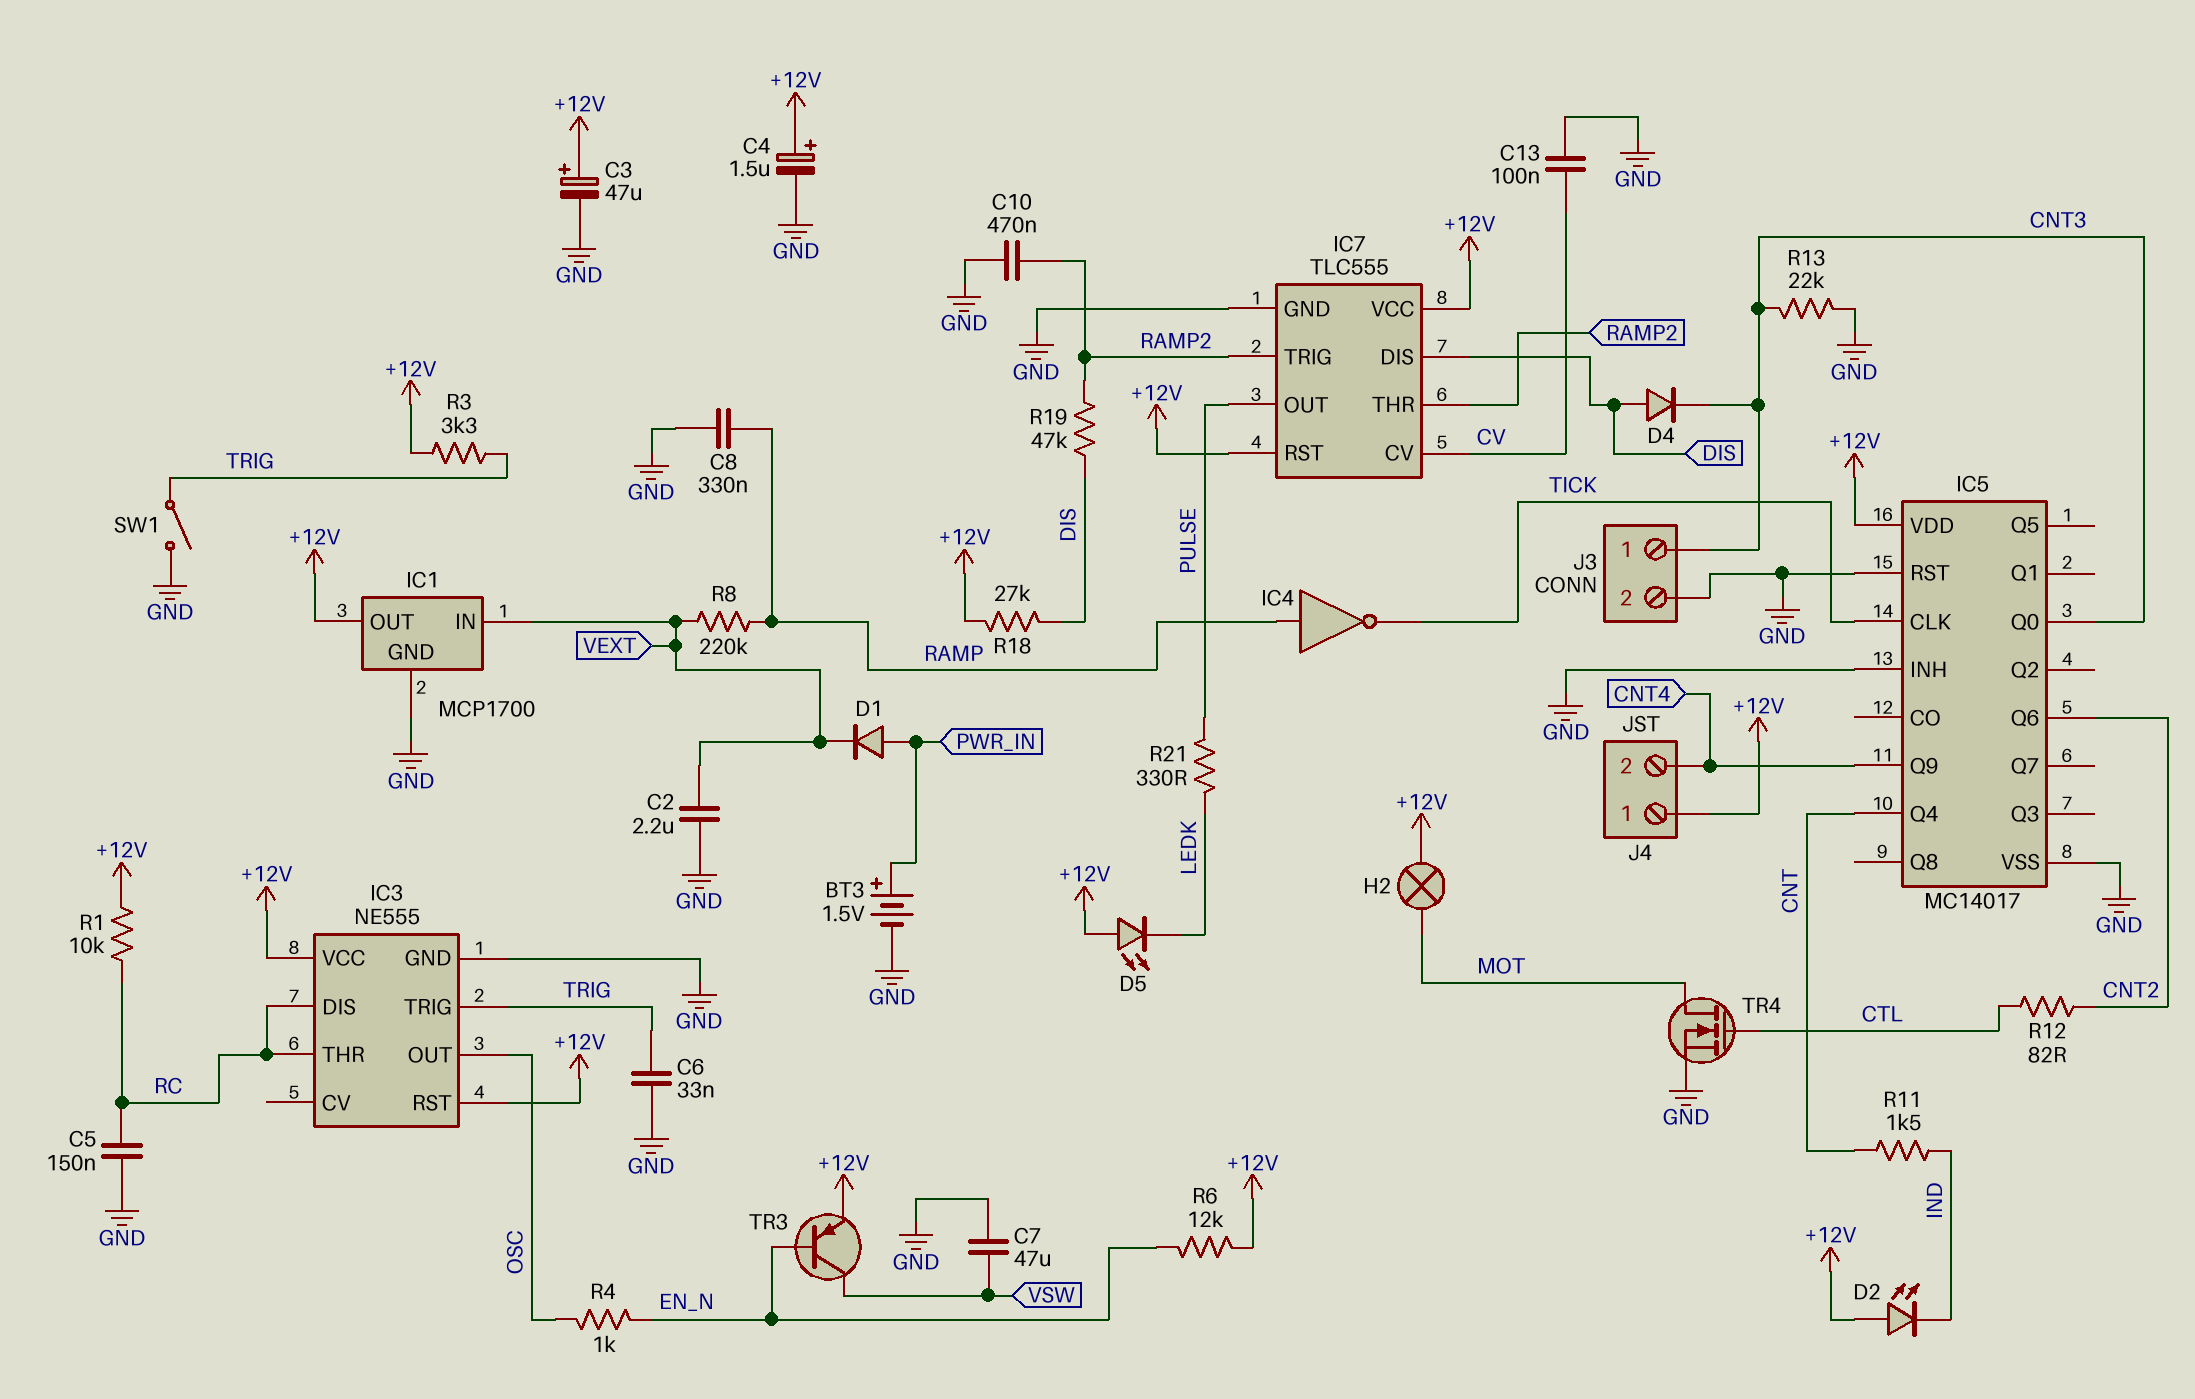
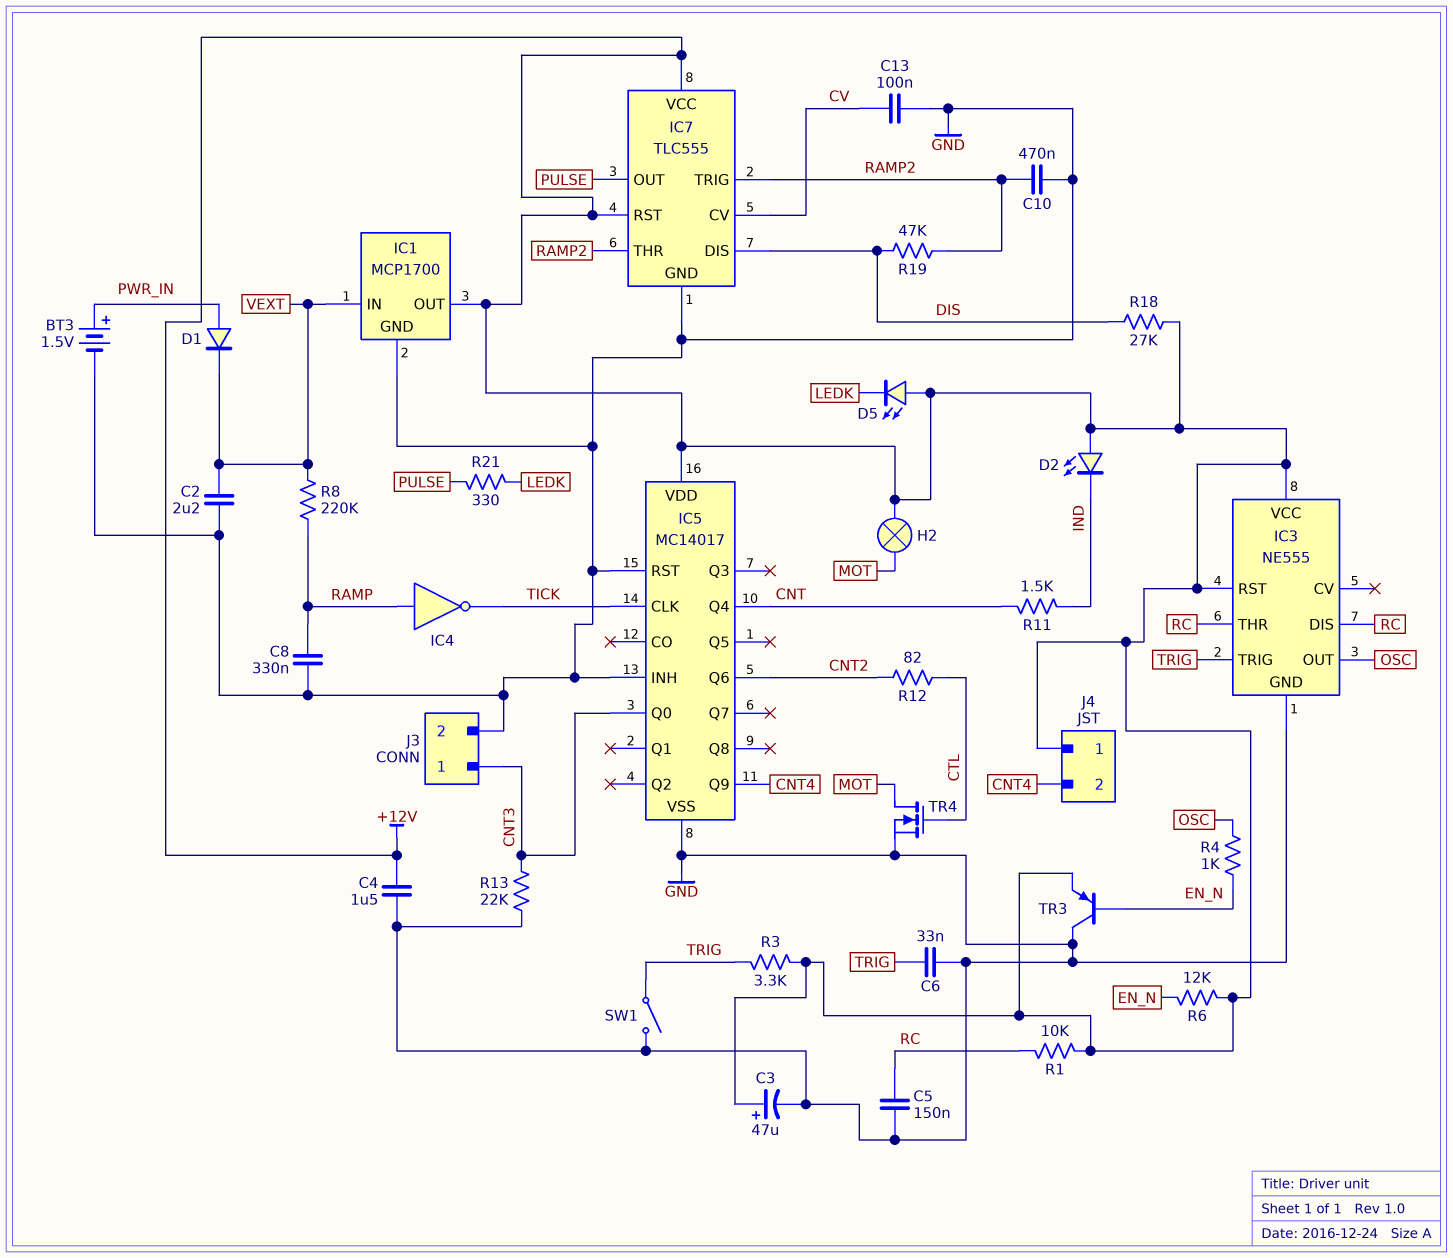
C4: 1.5uF (plus +12V, minus GND) -> 1.5uF (+12V, GND)
C7: 47uF (GND, VSW) -> none
D4: diode (A DIS, K CNT3) -> none
TR3: PNP (B EN_N, C VSW, E +12V) -> PNP (B EN_N, C GND, E +12V)

